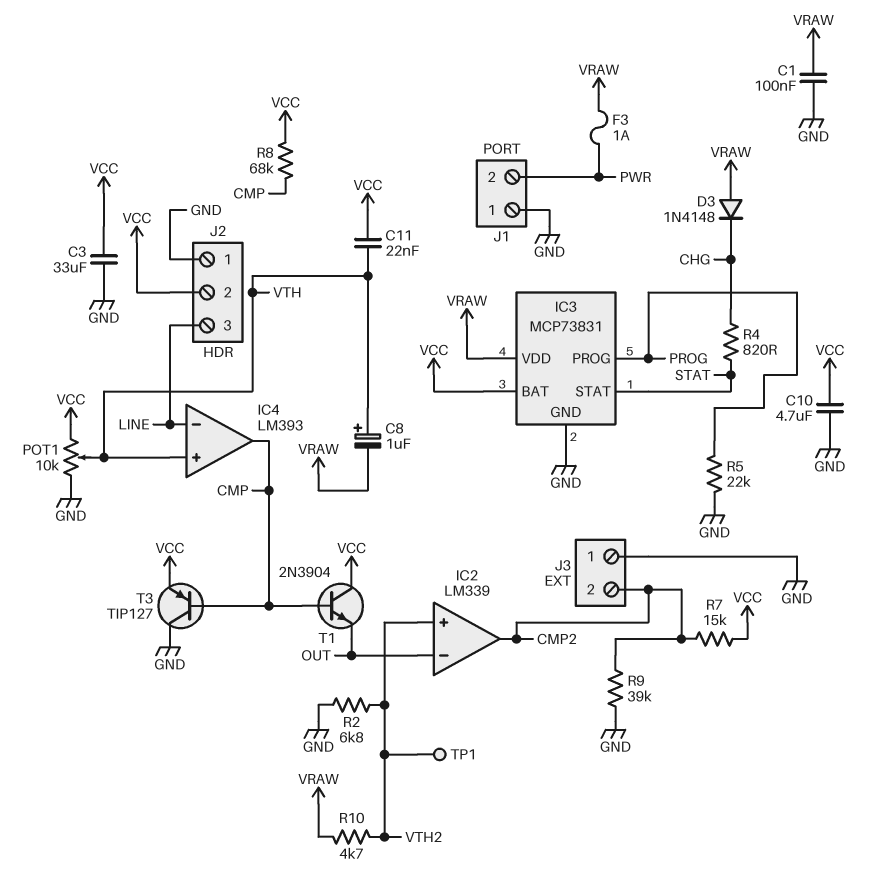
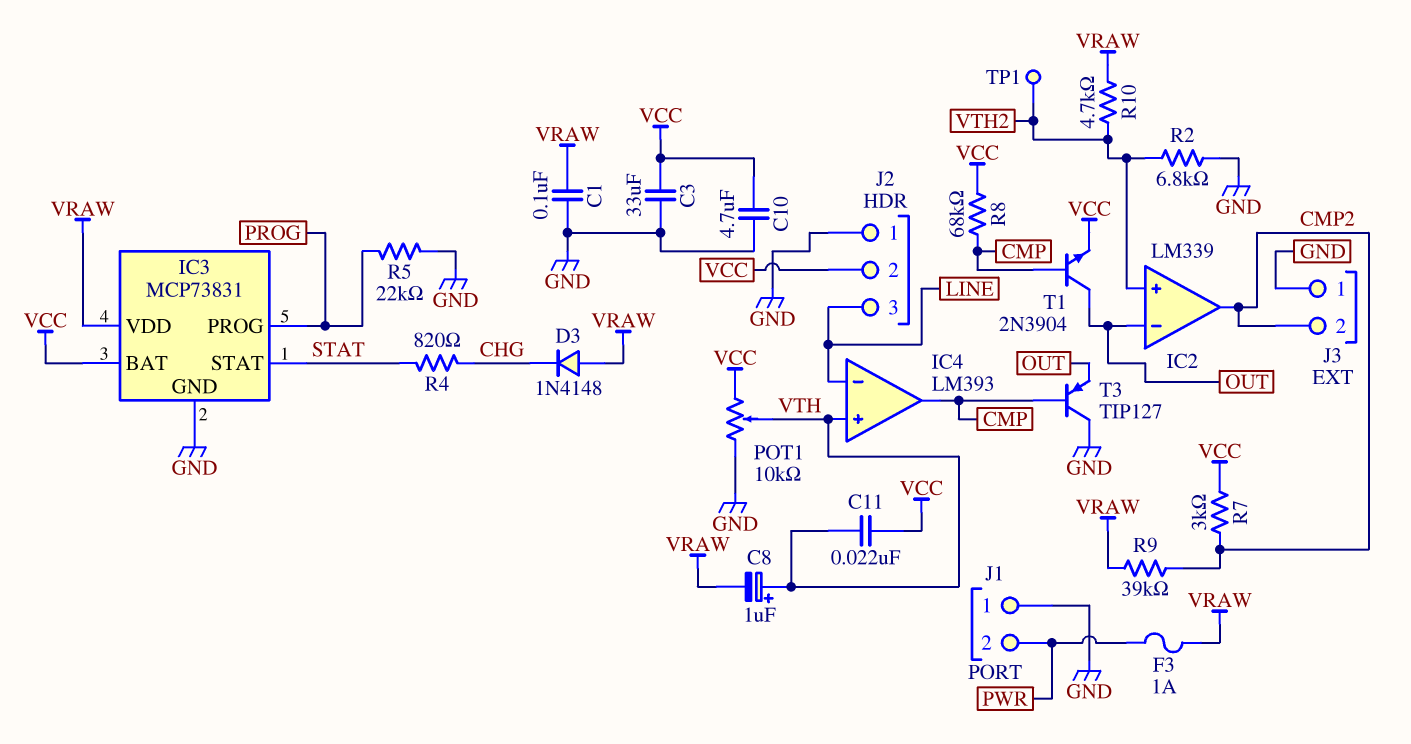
R7: 15k (CMP2, VCC) -> 3k (CMP2, VCC)
R9: 39k (CMP2, GND) -> 39k (CMP2, VRAW)
T1: NPN 2N3904 (B CMP, C VCC, E OUT) -> NPN 2N3904 (B CMP, C OUT, E VCC)
T3: PNP TIP127 (B CMP, C GND, E VCC) -> PNP TIP127 (B CMP, C GND, E OUT)

